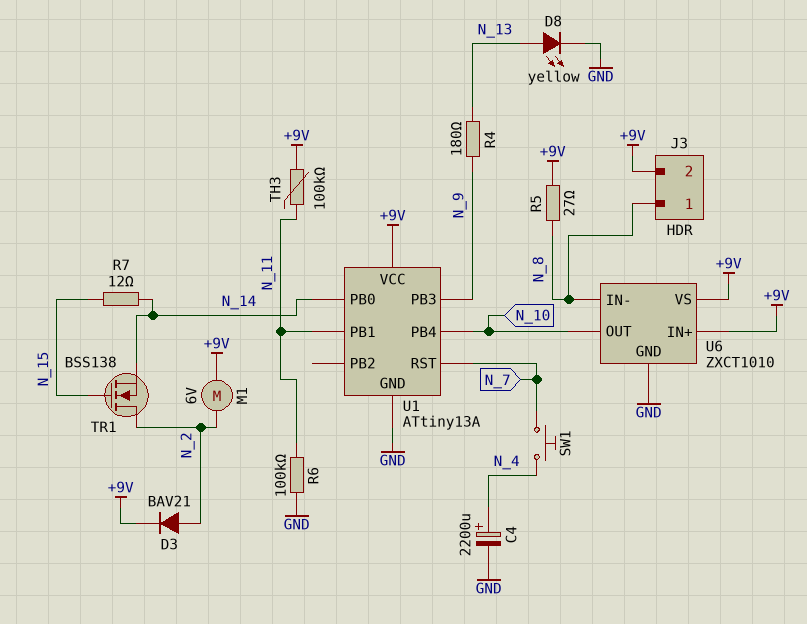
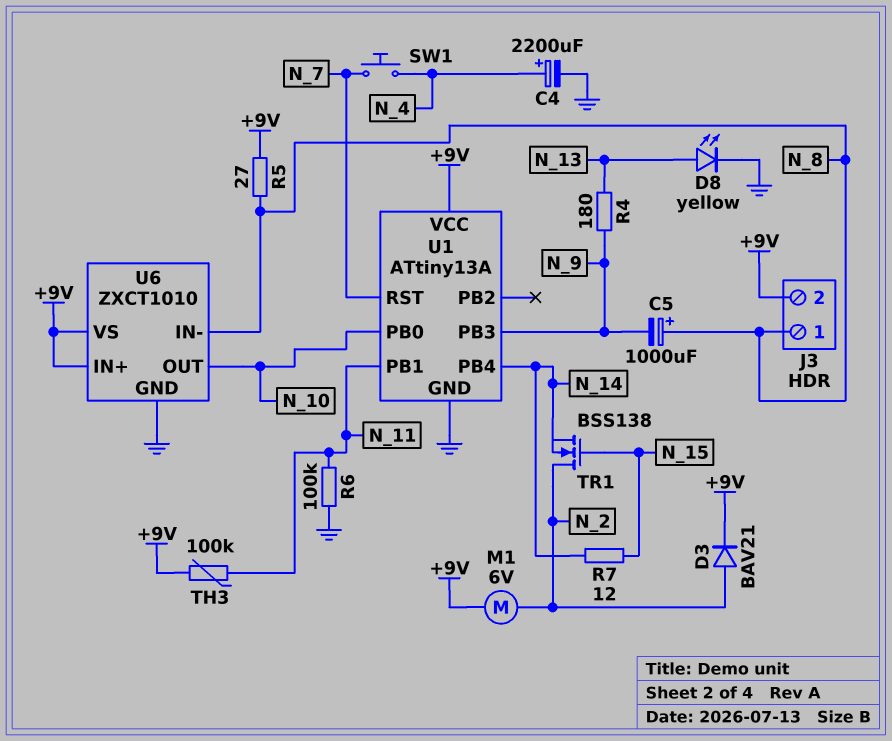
C5: none -> 1000uF (plus N_8, minus N_9)
U1 pin PB0: N_14 -> N_10
U1 pin PB4: N_10 -> N_14

